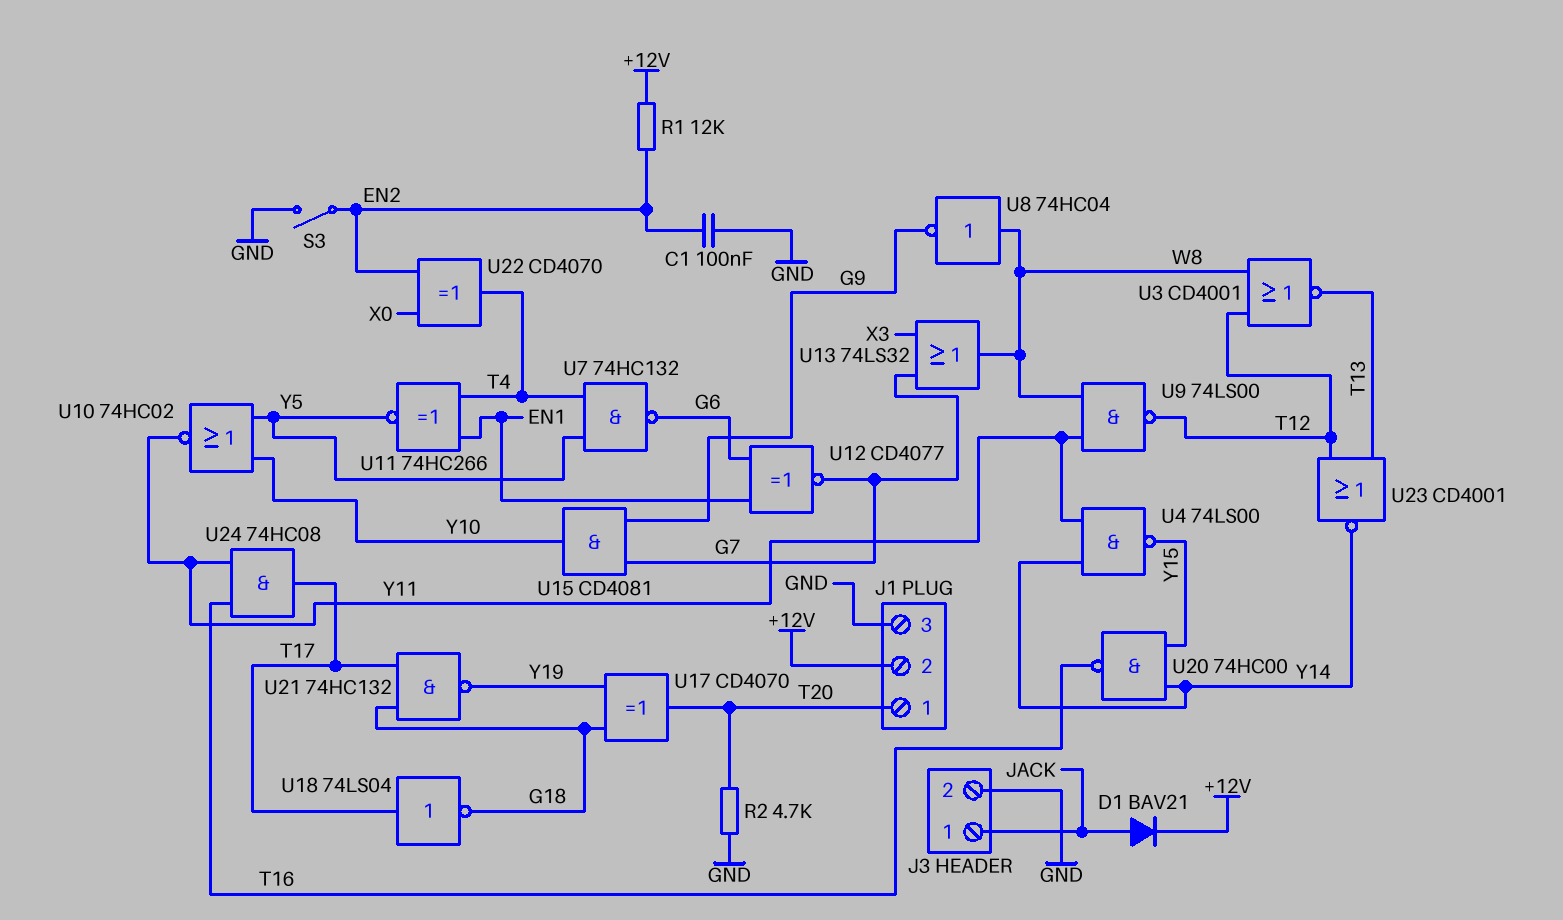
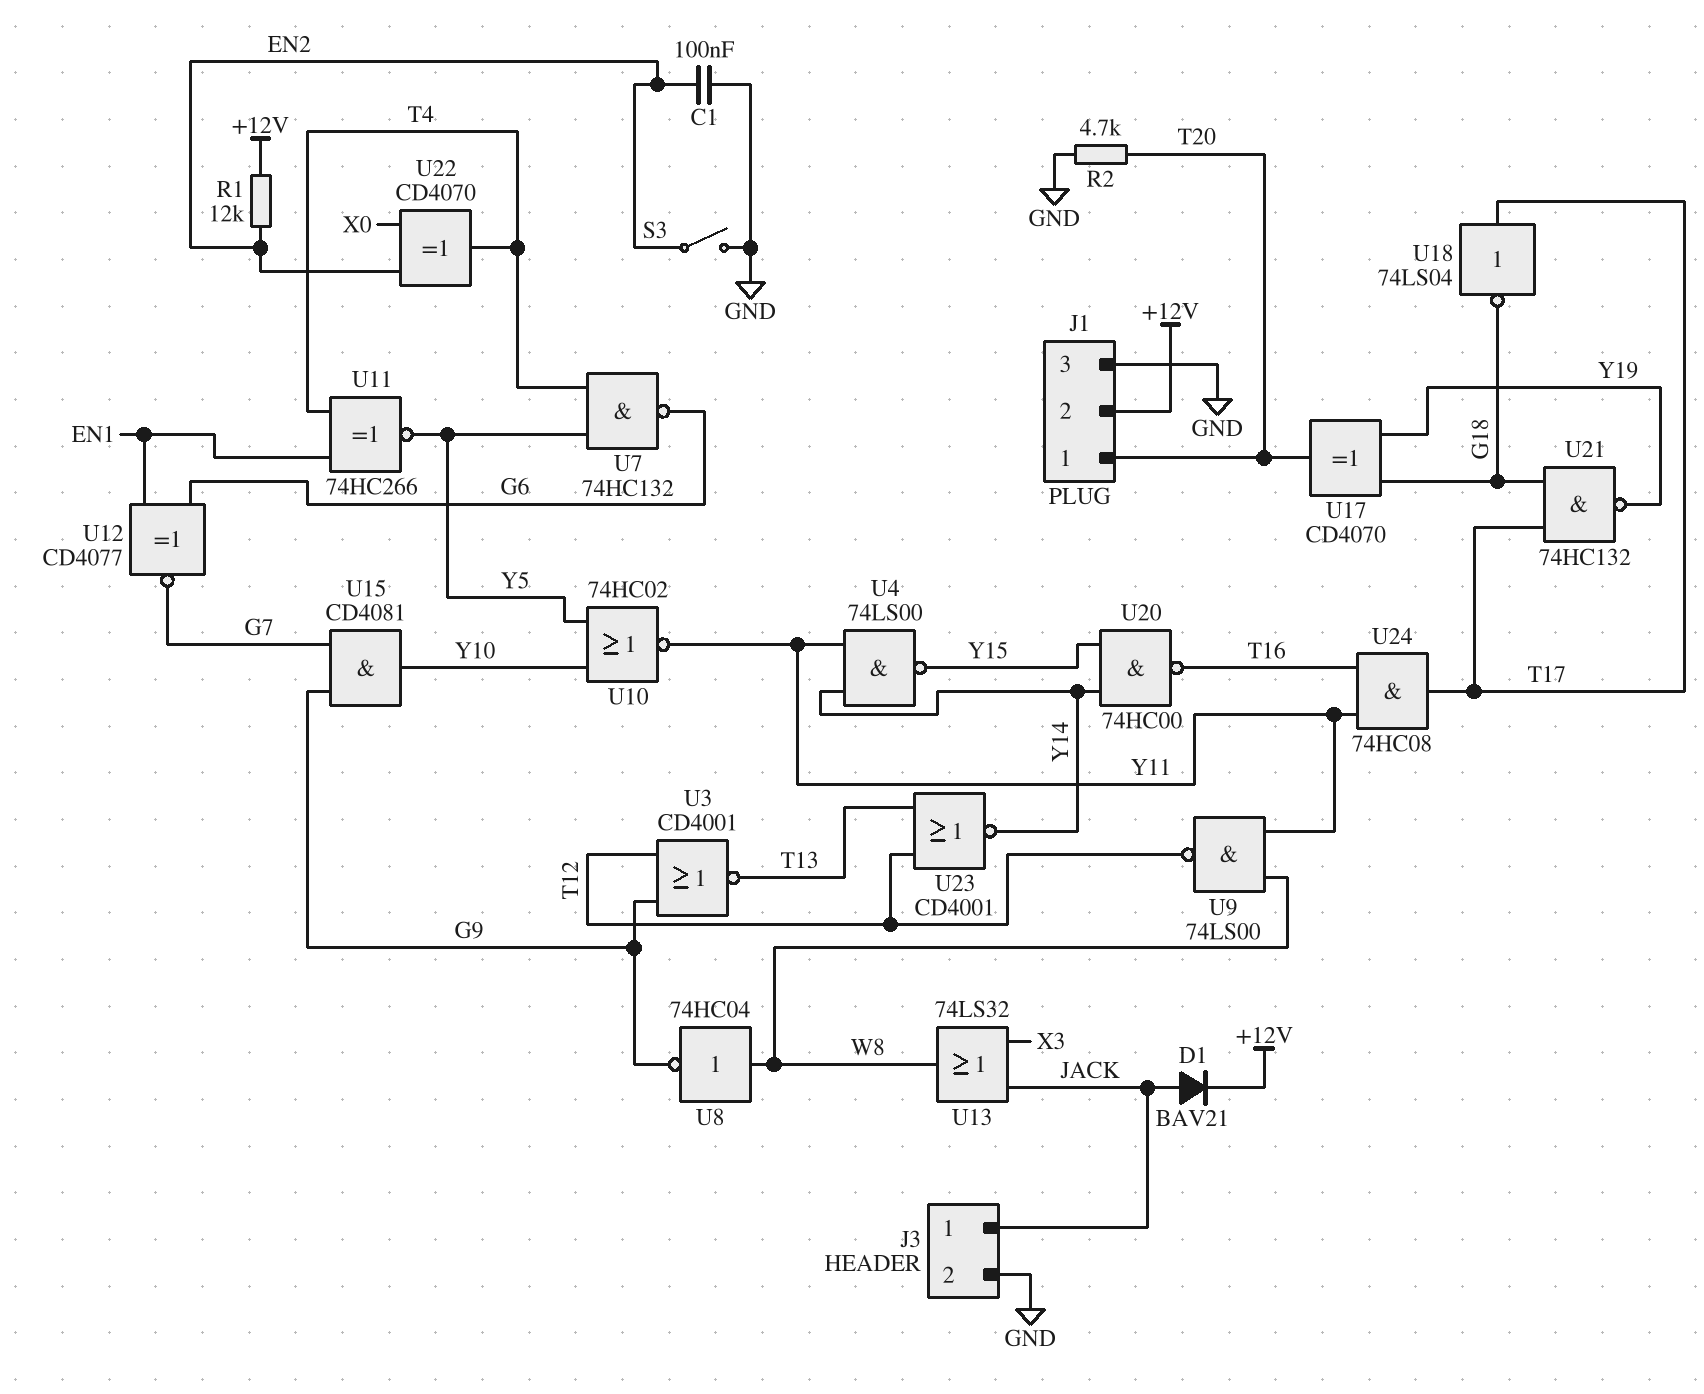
U3: NOR CD4001 (in T12, in W8, out T13) -> NOR CD4001 (in G9, in T12, out T13)
U13: OR 74LS32 (in G7, in X3, out W8) -> OR 74LS32 (in JACK, in X3, out W8)

